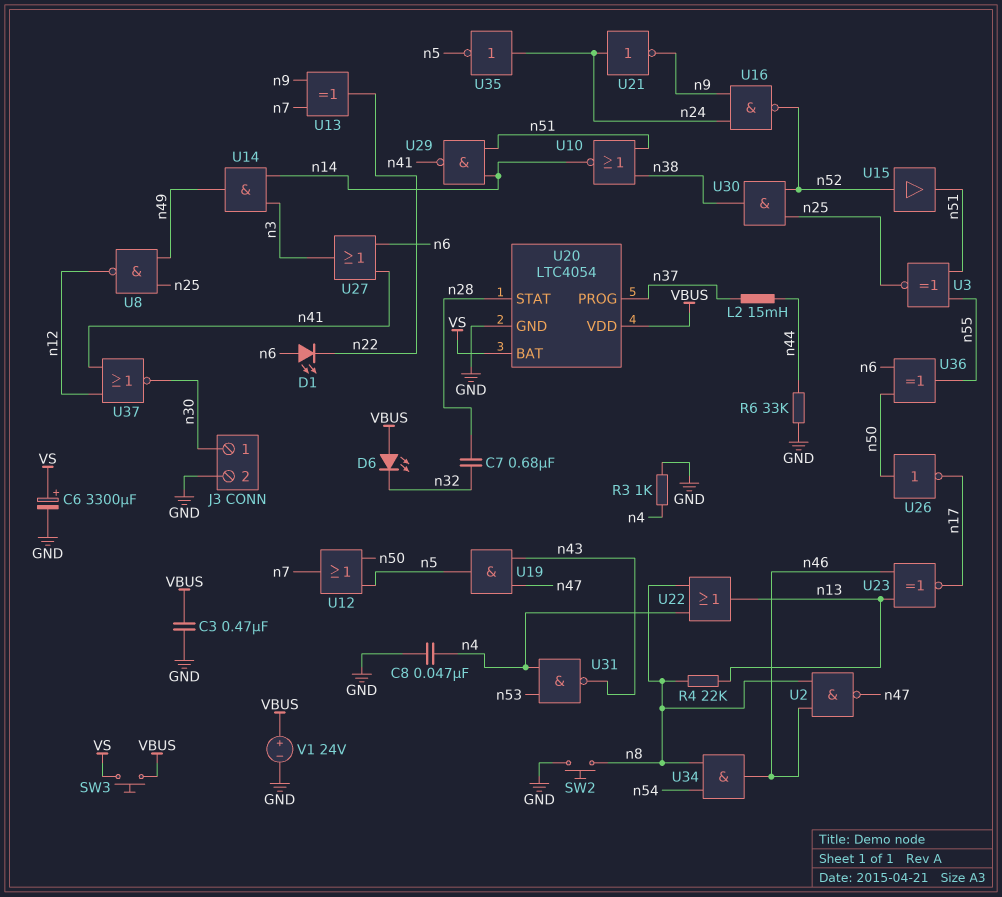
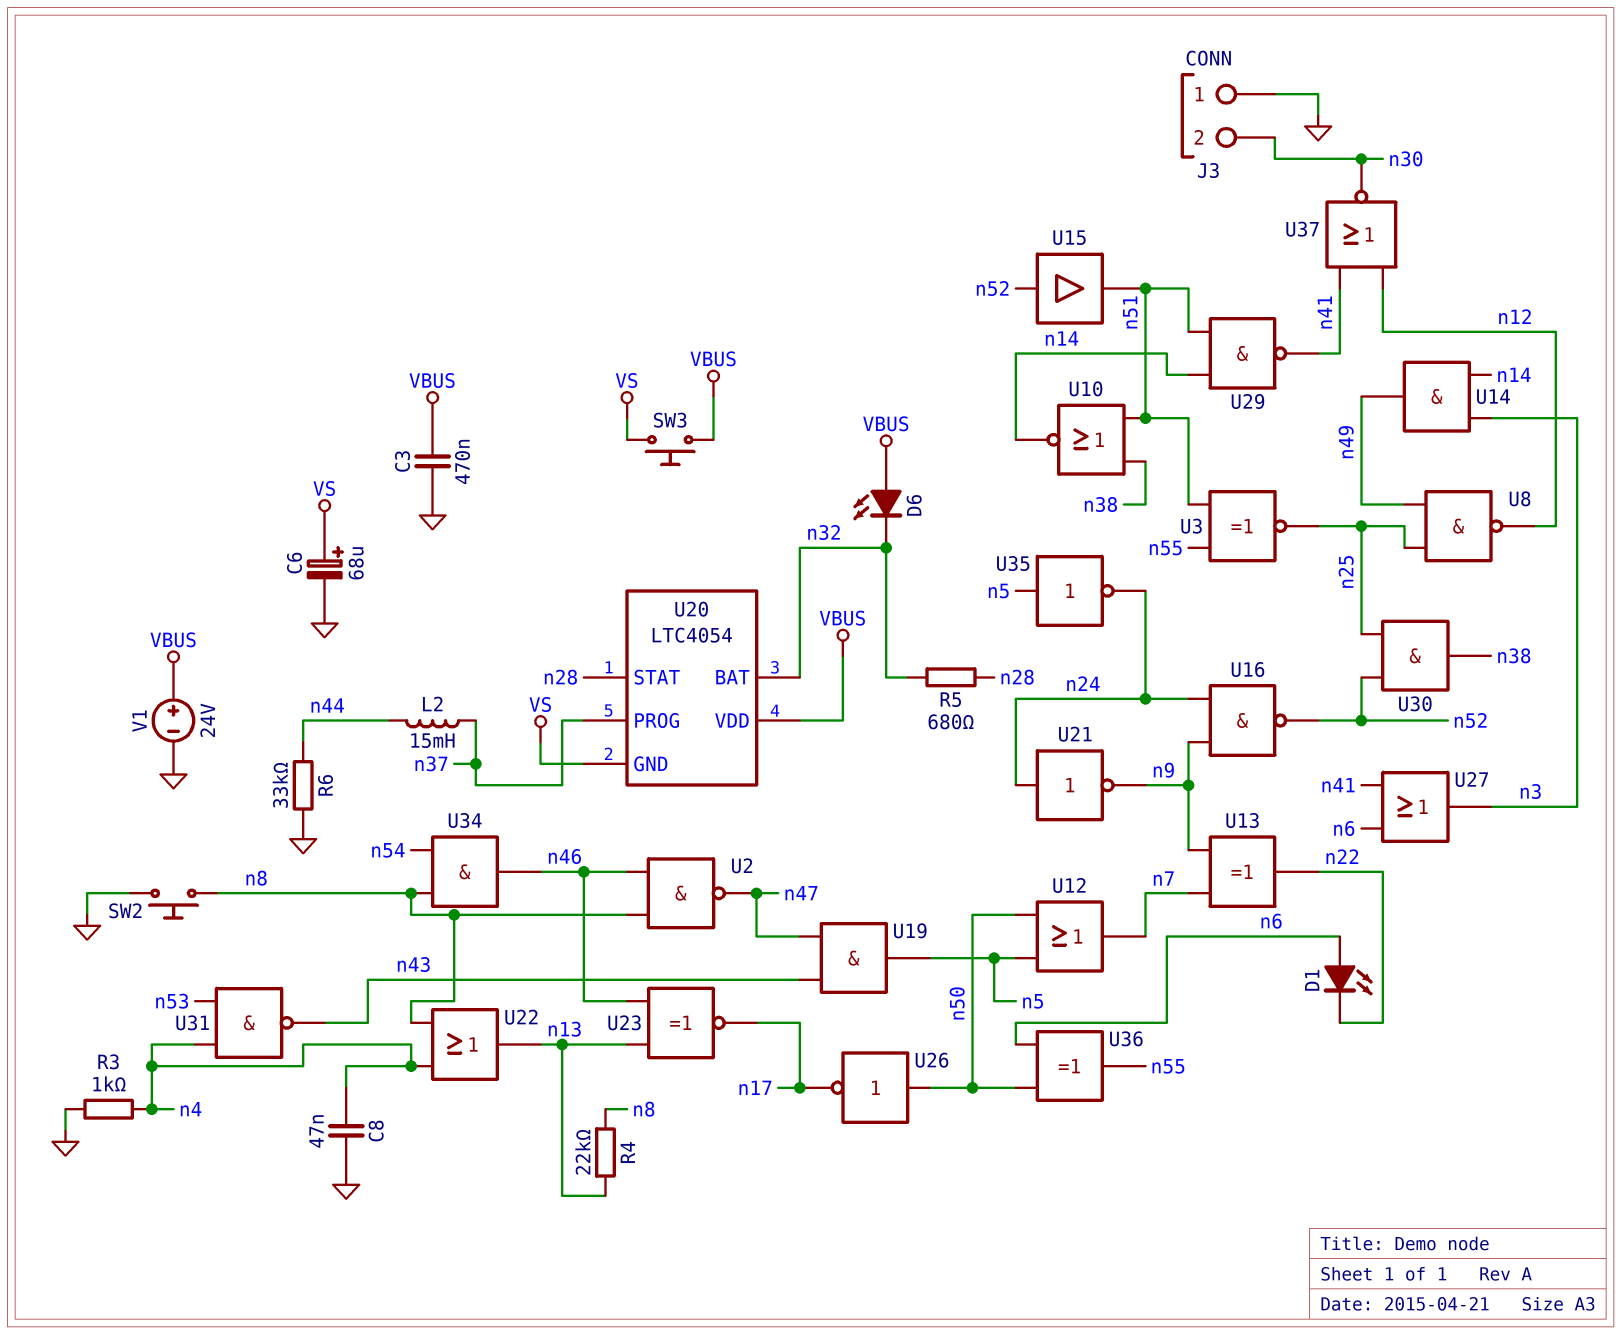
C6: 3300uF (plus VS, minus GND) -> 68uF (plus VS, minus GND)
C7: 680nF (n28, n32) -> none
J3 pin 1: n30 -> GND
J3 pin 2: GND -> n30
R5: none -> 680 (n28, n32)
U20 pin BAT: VS -> n32
U20 pin GND: GND -> VS
U35: NOT (in n24, out n5) -> NOT (in n5, out n24)

